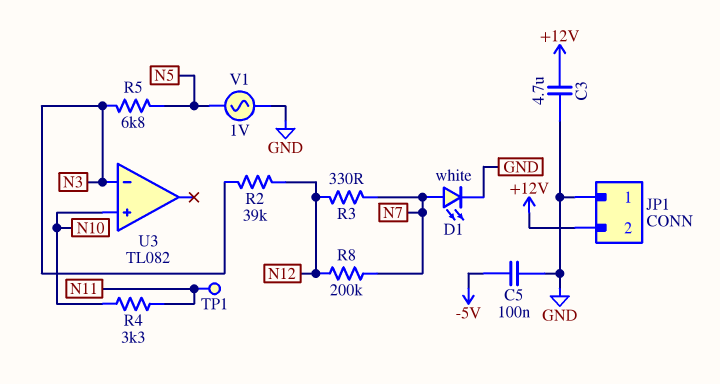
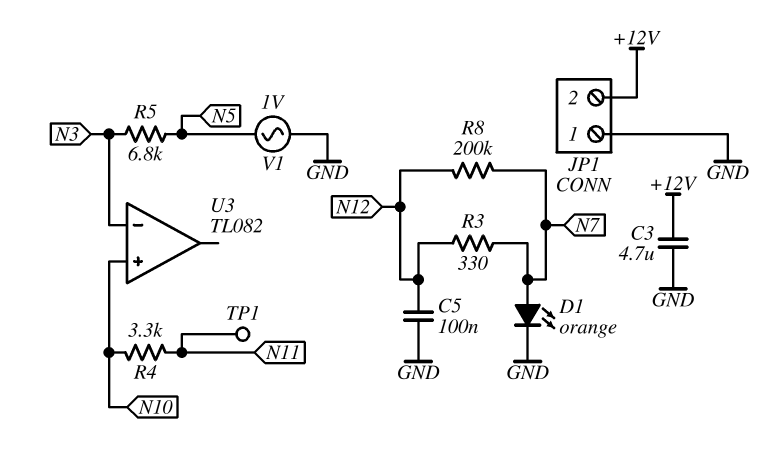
C5: 100nF (-5V, GND) -> 100nF (GND, N12)
D1: LED white (A N7, K GND) -> LED orange (A N7, K GND)
R2: 39k (N3, N12) -> none

